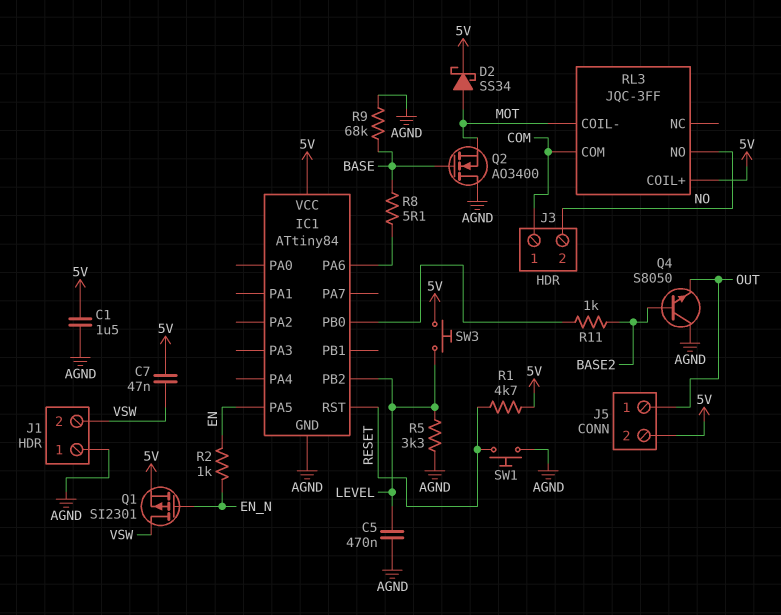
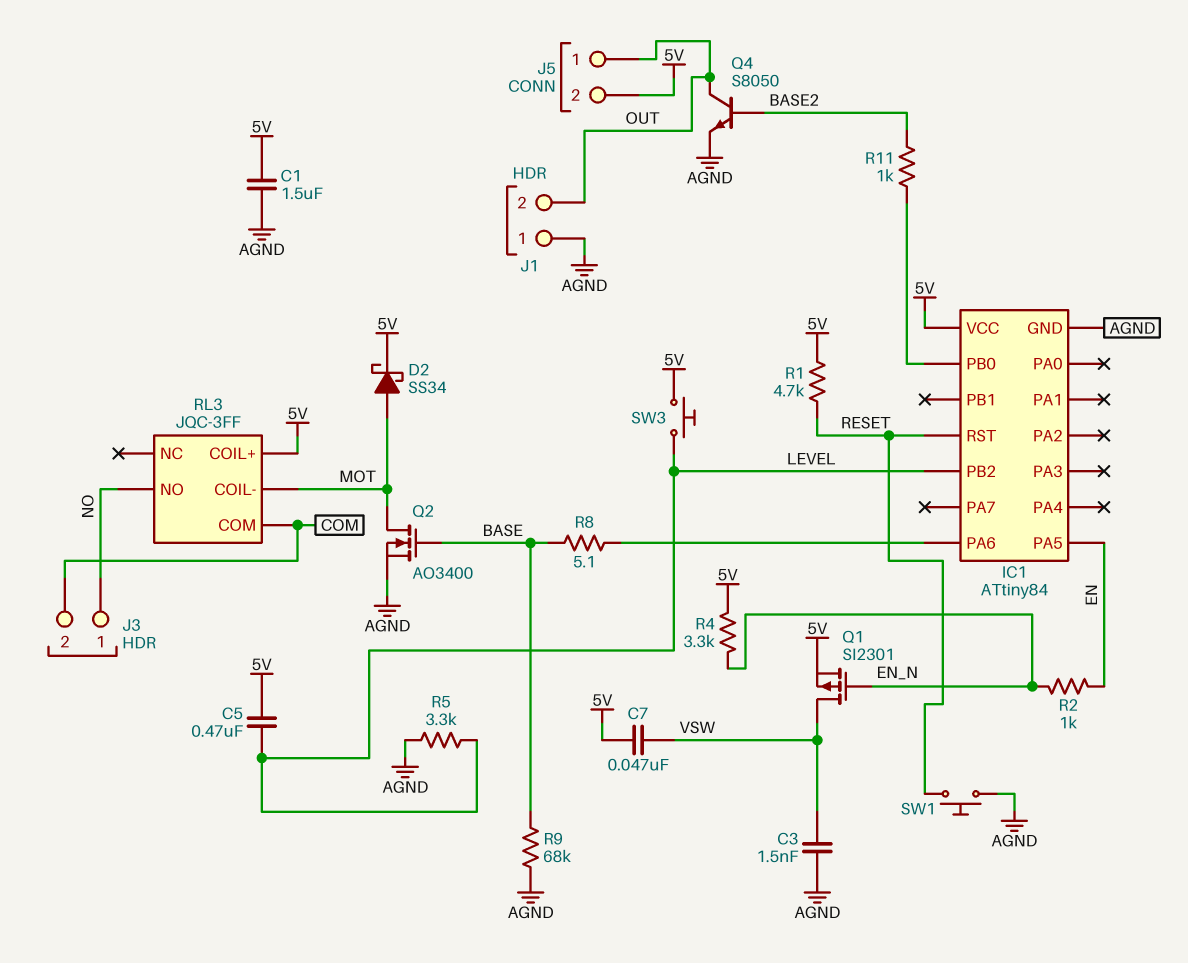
C3: none -> 1.5nF (AGND, VSW)
C5: 470nF (AGND, LEVEL) -> 470nF (5V, LEVEL)
J1 pin 2: VSW -> OUT
J3 pin 1: COM -> NO
J3 pin 2: NO -> COM
Q2: NMOS AO3400 (G BASE, D AGND, S MOT) -> NMOS AO3400 (G BASE, D MOT, S AGND)
Q4: NPN S8050 (B BASE2, C AGND, E OUT) -> NPN S8050 (B BASE2, C OUT, E AGND)
R4: none -> 3.3k (5V, EN_N)

